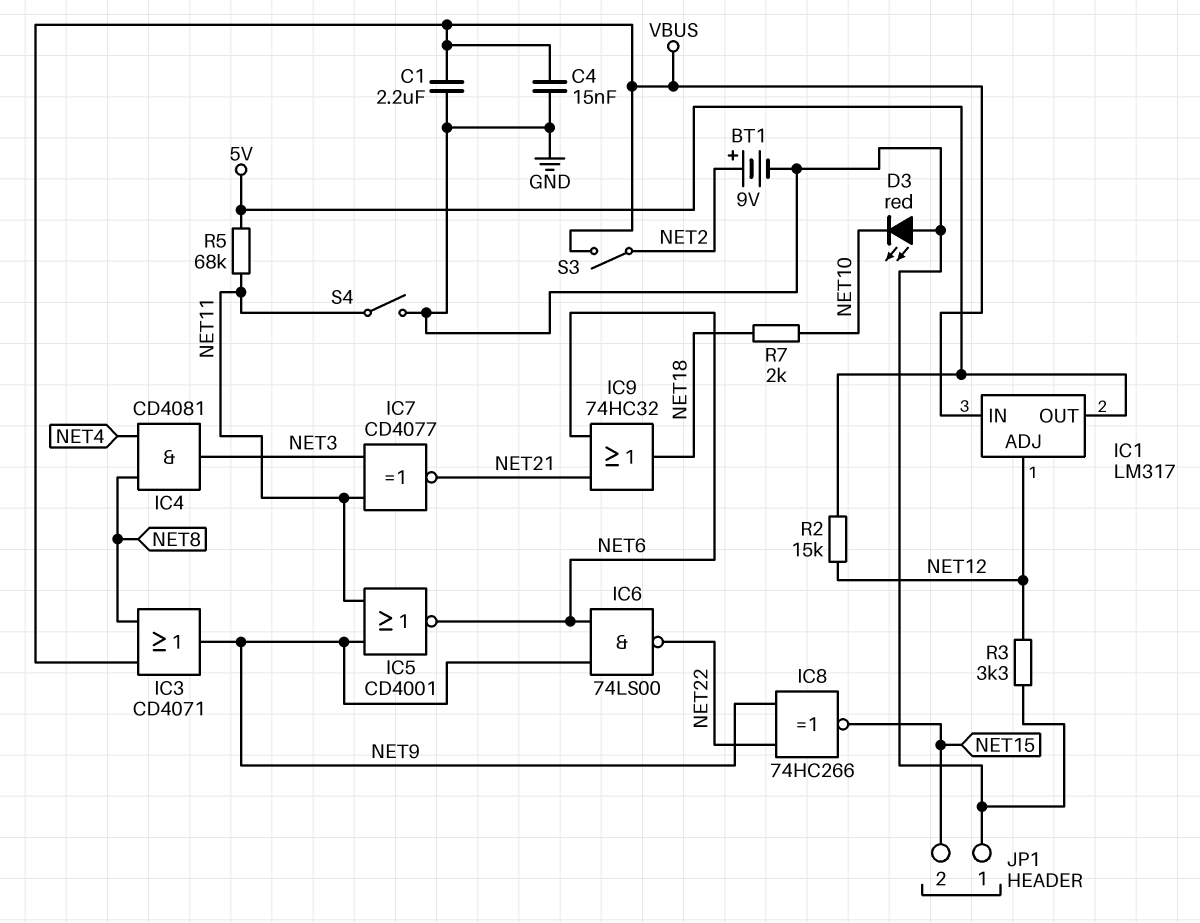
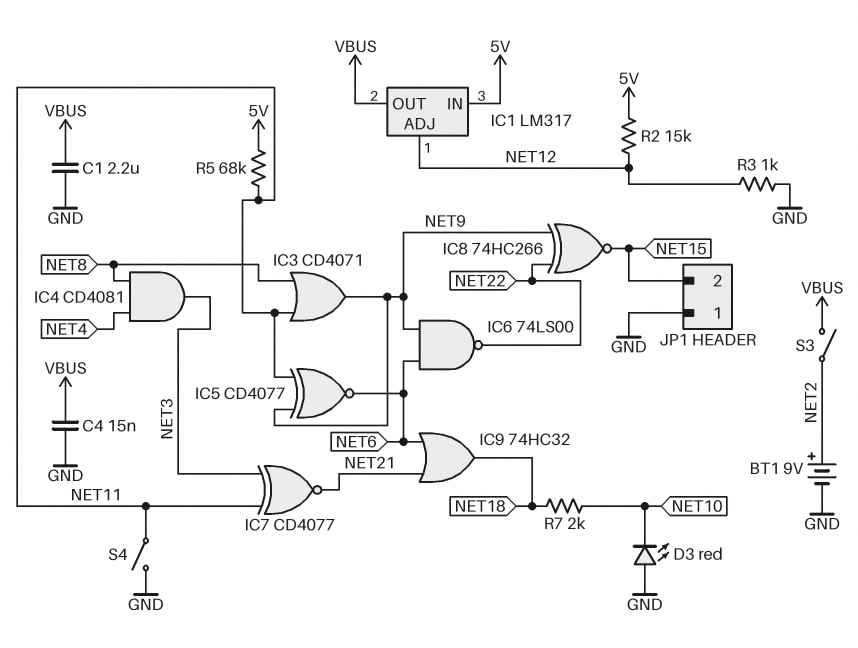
IC1 pin IN: VBUS -> 5V
IC1 pin OUT: 5V -> VBUS
IC3: OR CD4071 (in NET8, in VBUS, out NET9) -> OR CD4071 (in NET8, in NET11, out NET9)
IC5: NOR CD4001 (in NET9, in NET11, out NET6) -> XNOR CD4077 (in NET9, in NET11, out NET6)
R3: 3.3k (GND, NET12) -> 1k (GND, NET12)

